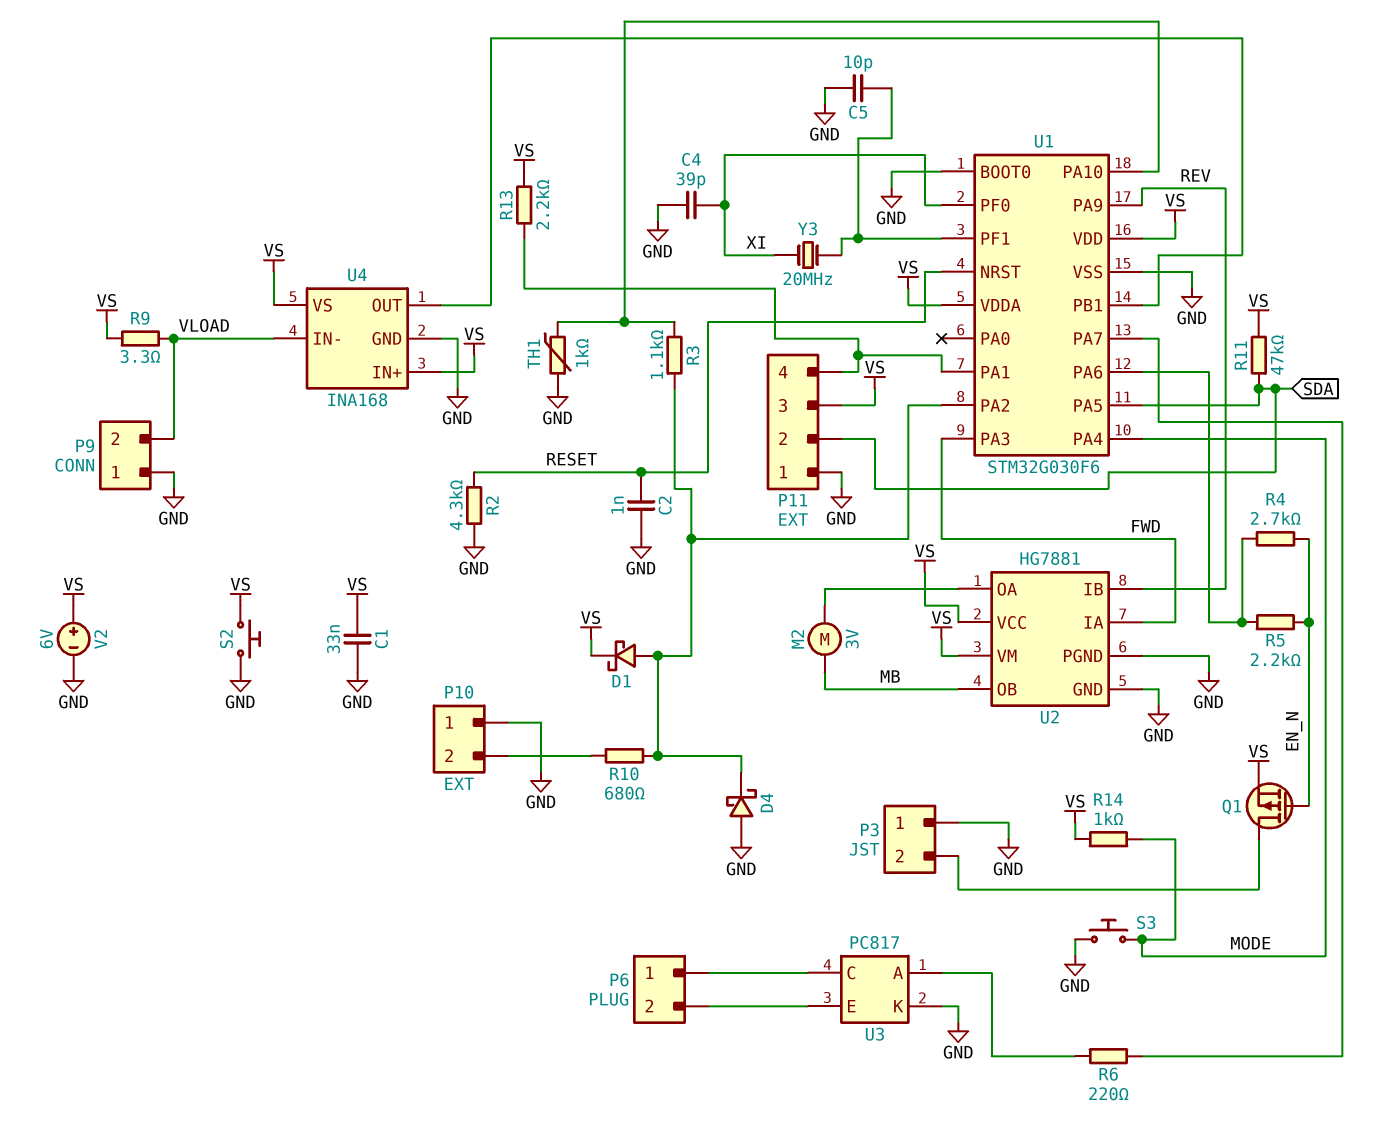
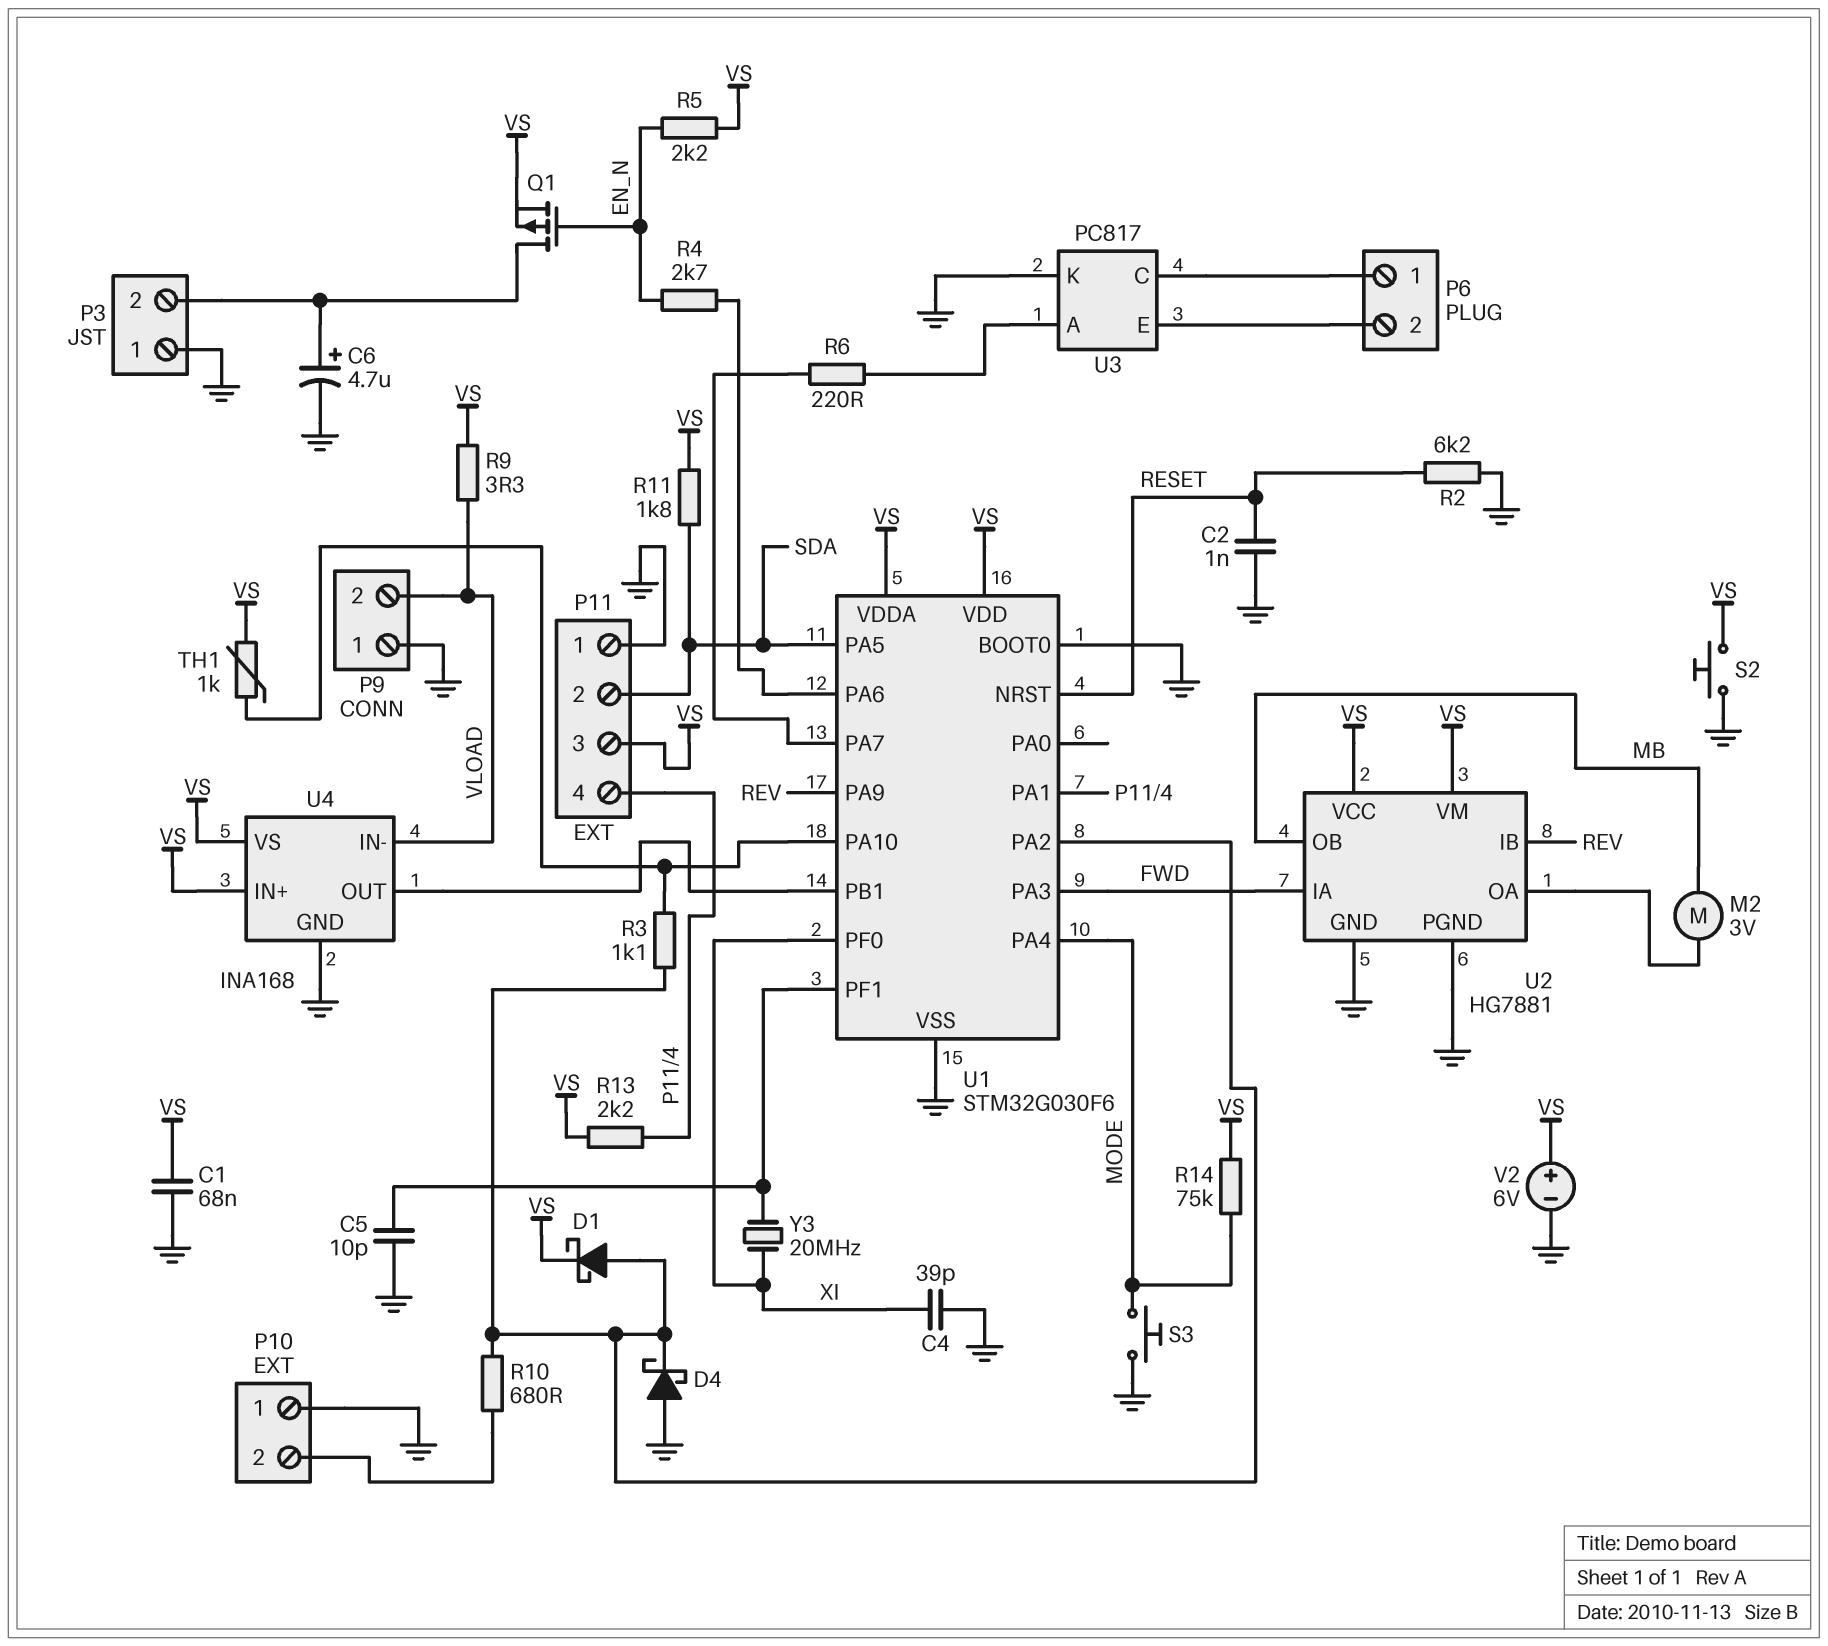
C1: 33nF (GND, VS) -> 68nF (GND, VS)
C6: none -> 4.7uF (plus P3/2, minus GND)
R2: 4.3k (GND, RESET) -> 6.2k (GND, RESET)
R5: 2.2k (EN_N, U1/PA6) -> 2.2k (EN_N, VS)
R11: 47k (SDA, VS) -> 1.8k (SDA, VS)
R14: 1k (MODE, VS) -> 75k (MODE, VS)
TH1: 1k (GND, U1/PA10) -> 1k (U1/PA10, VS)

